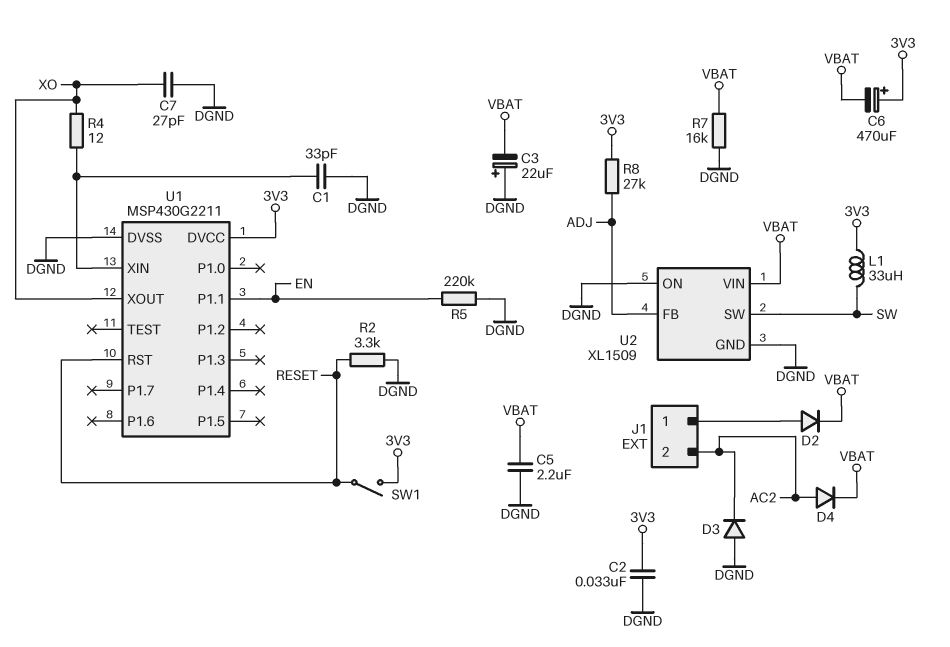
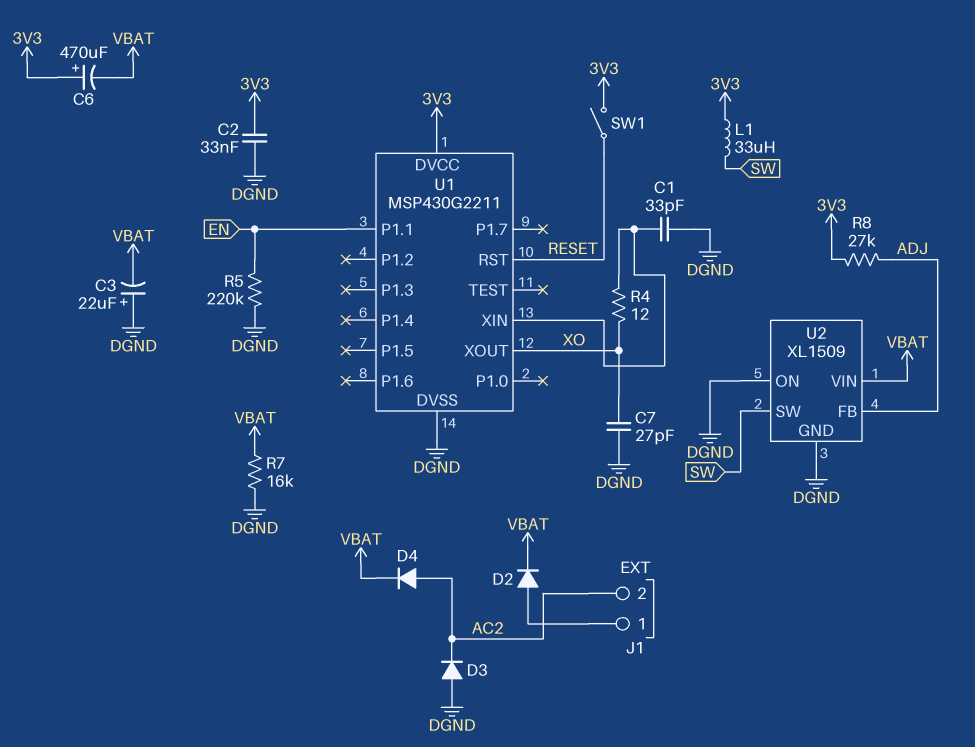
C5: 2.2uF (DGND, VBAT) -> none
R2: 3.3k (DGND, RESET) -> none

